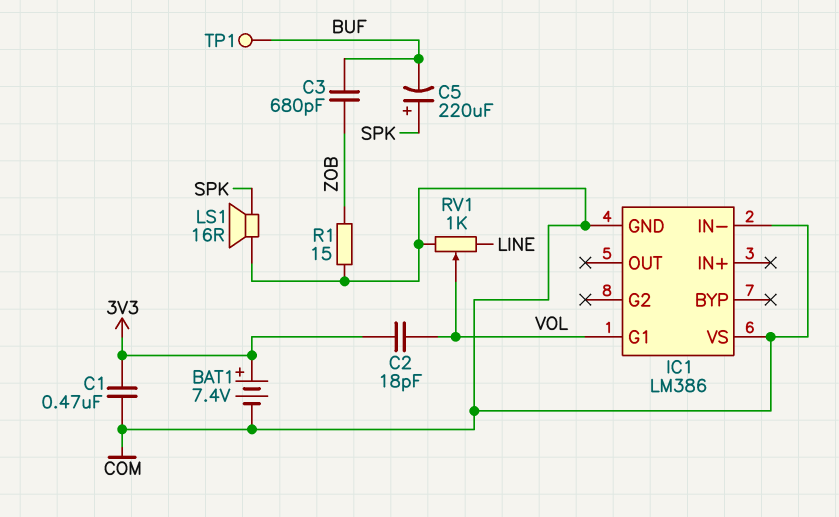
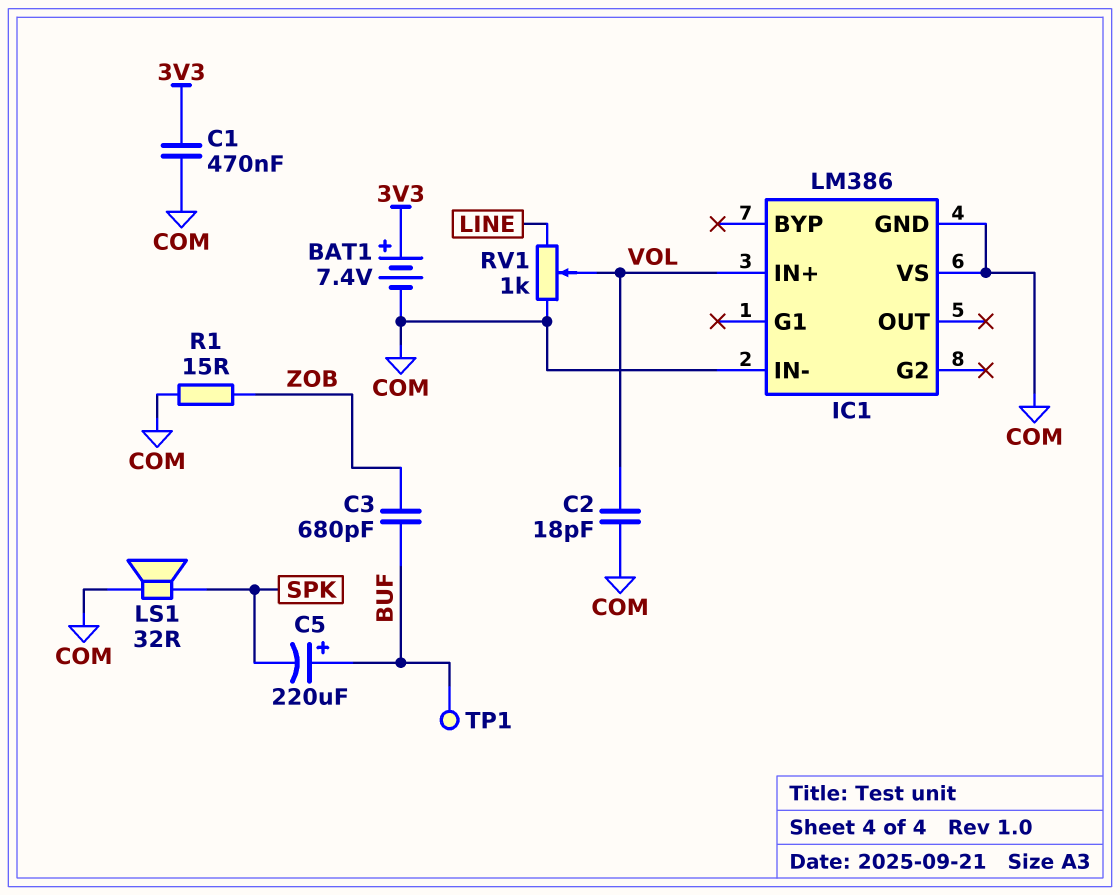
C2: 18pF (3V3, VOL) -> 18pF (COM, VOL)
C5: 220uF (plus SPK, minus BUF) -> 220uF (plus BUF, minus SPK)
IC1 pin G1: VOL -> none
IC1 pin IN+: none -> VOL
LS1: speaker 16R (COM, SPK) -> speaker 32R (COM, SPK)

